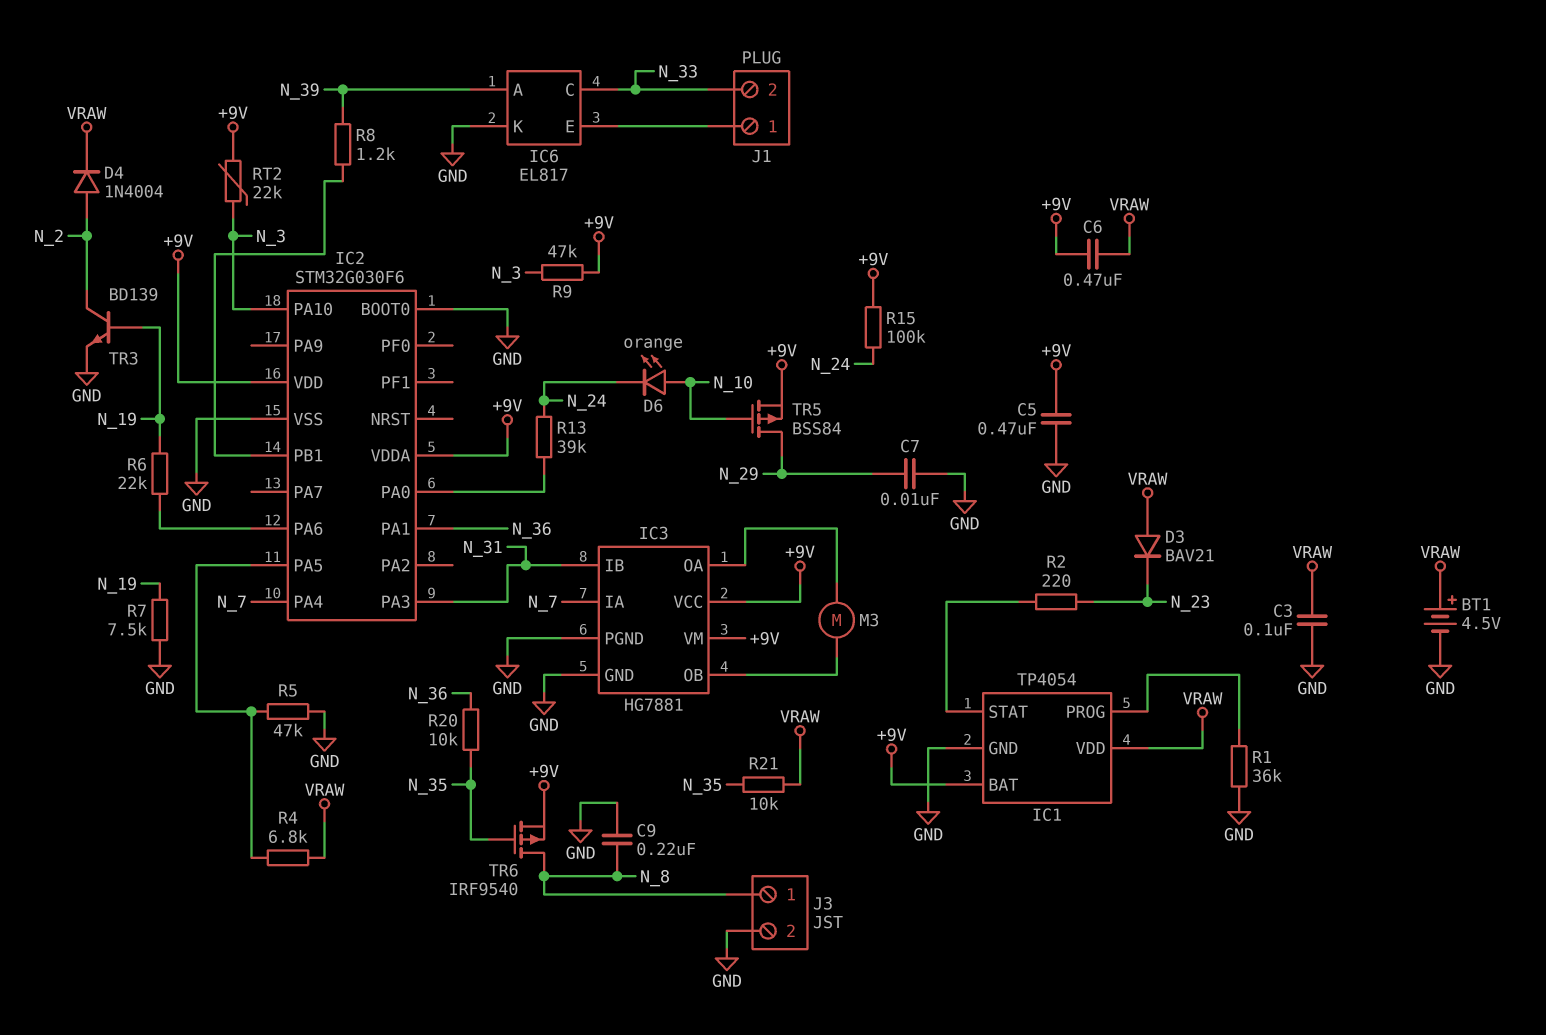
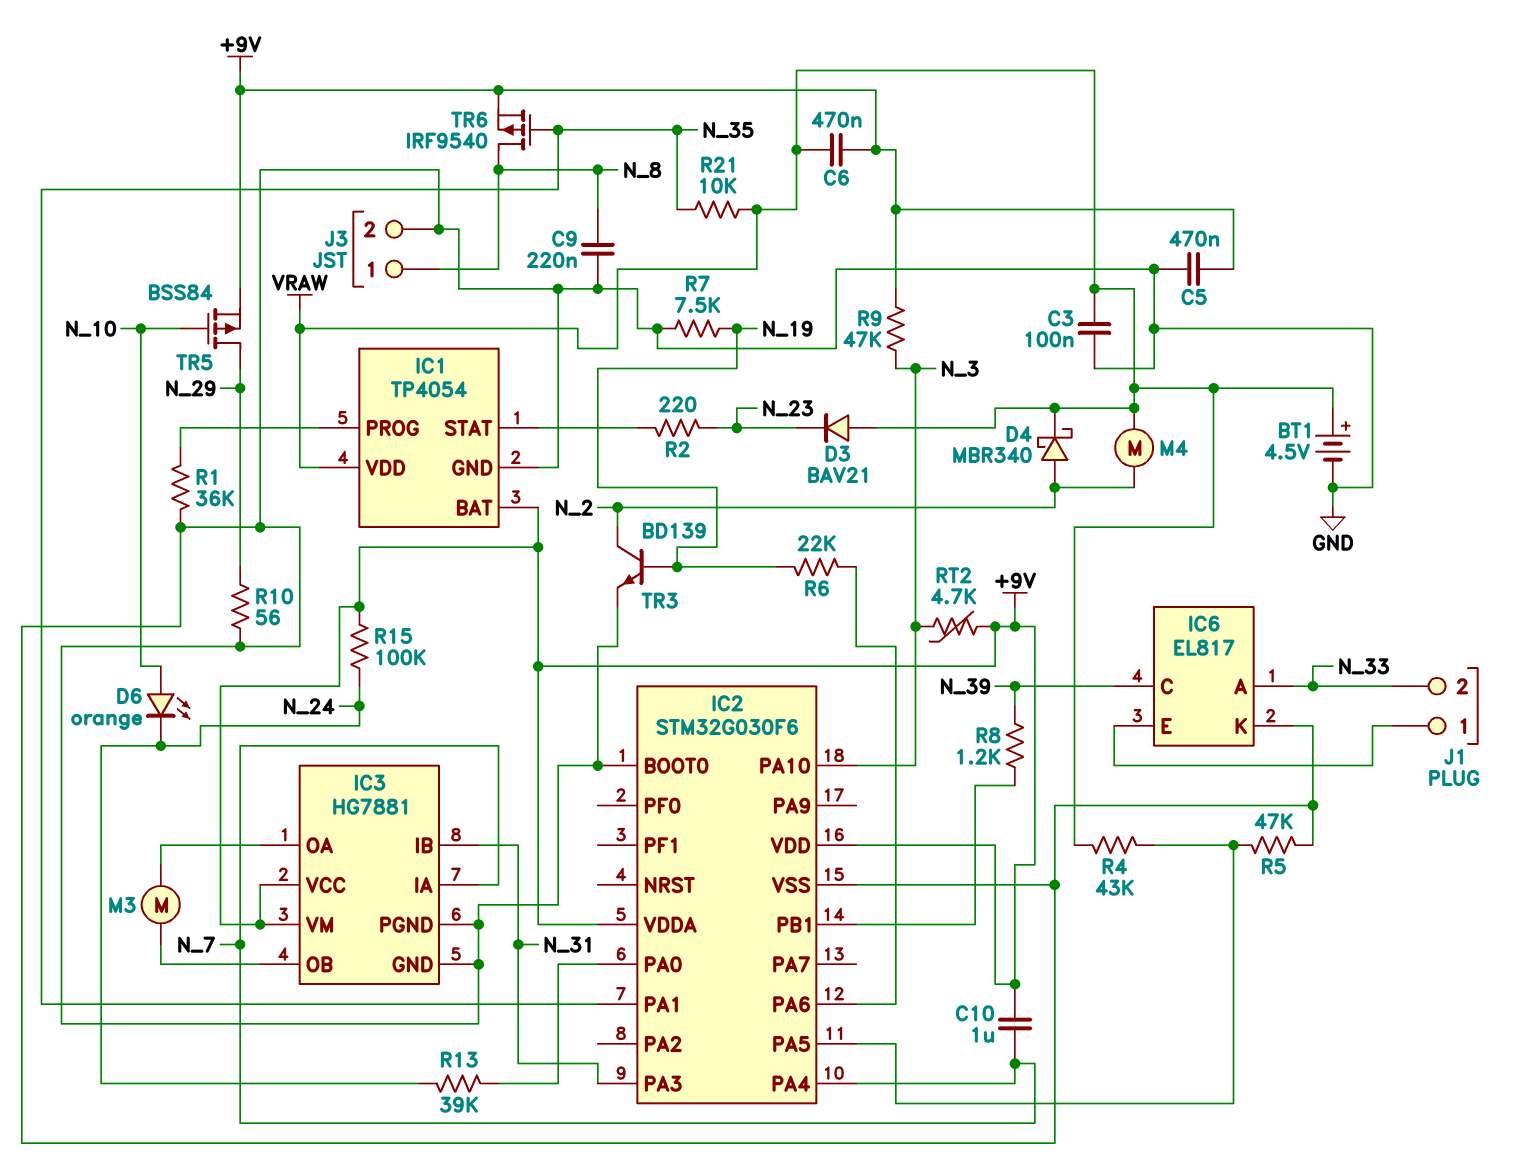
C7: 10nF (GND, N_29) -> none
C10: none -> 1uF (+9V, N_7)
D4: diode 1N4004 (A N_2, K VRAW) -> schottky MBR340 (A N_2, K VRAW)
IC2 pin PA1: N_36 -> N_35
IC6 pin A: N_39 -> N_33
IC6 pin C: N_33 -> N_39
M4: none -> motor (N_2, VRAW)
R4: 6.8k (IC2/PA5, VRAW) -> 43k (IC2/PA5, VRAW)
R10: none -> 56 (GND, N_29)
R20: 10k (N_35, N_36) -> none
RT2: 22k (+9V, N_3) -> 4.7k (+9V, N_3)

